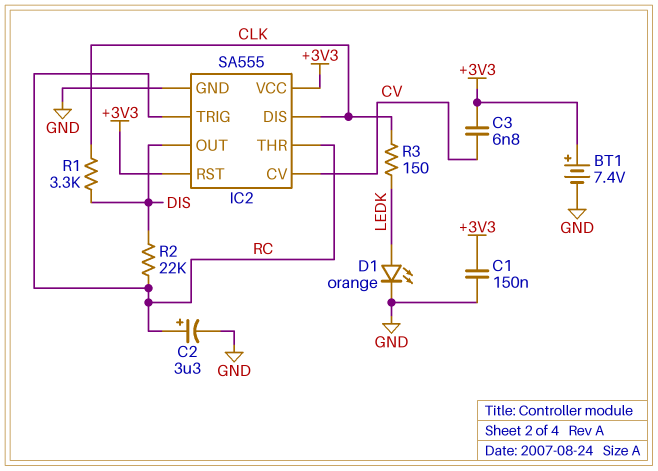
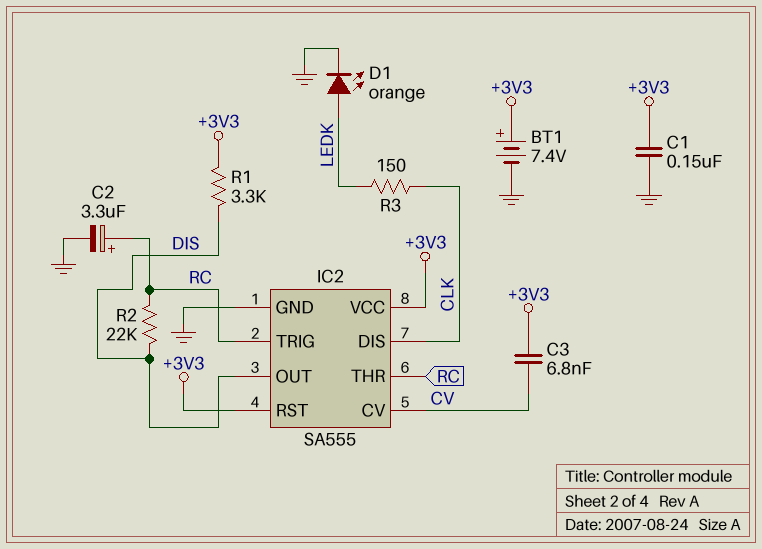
R1: 3.3k (CLK, DIS) -> 3.3k (+3V3, DIS)

